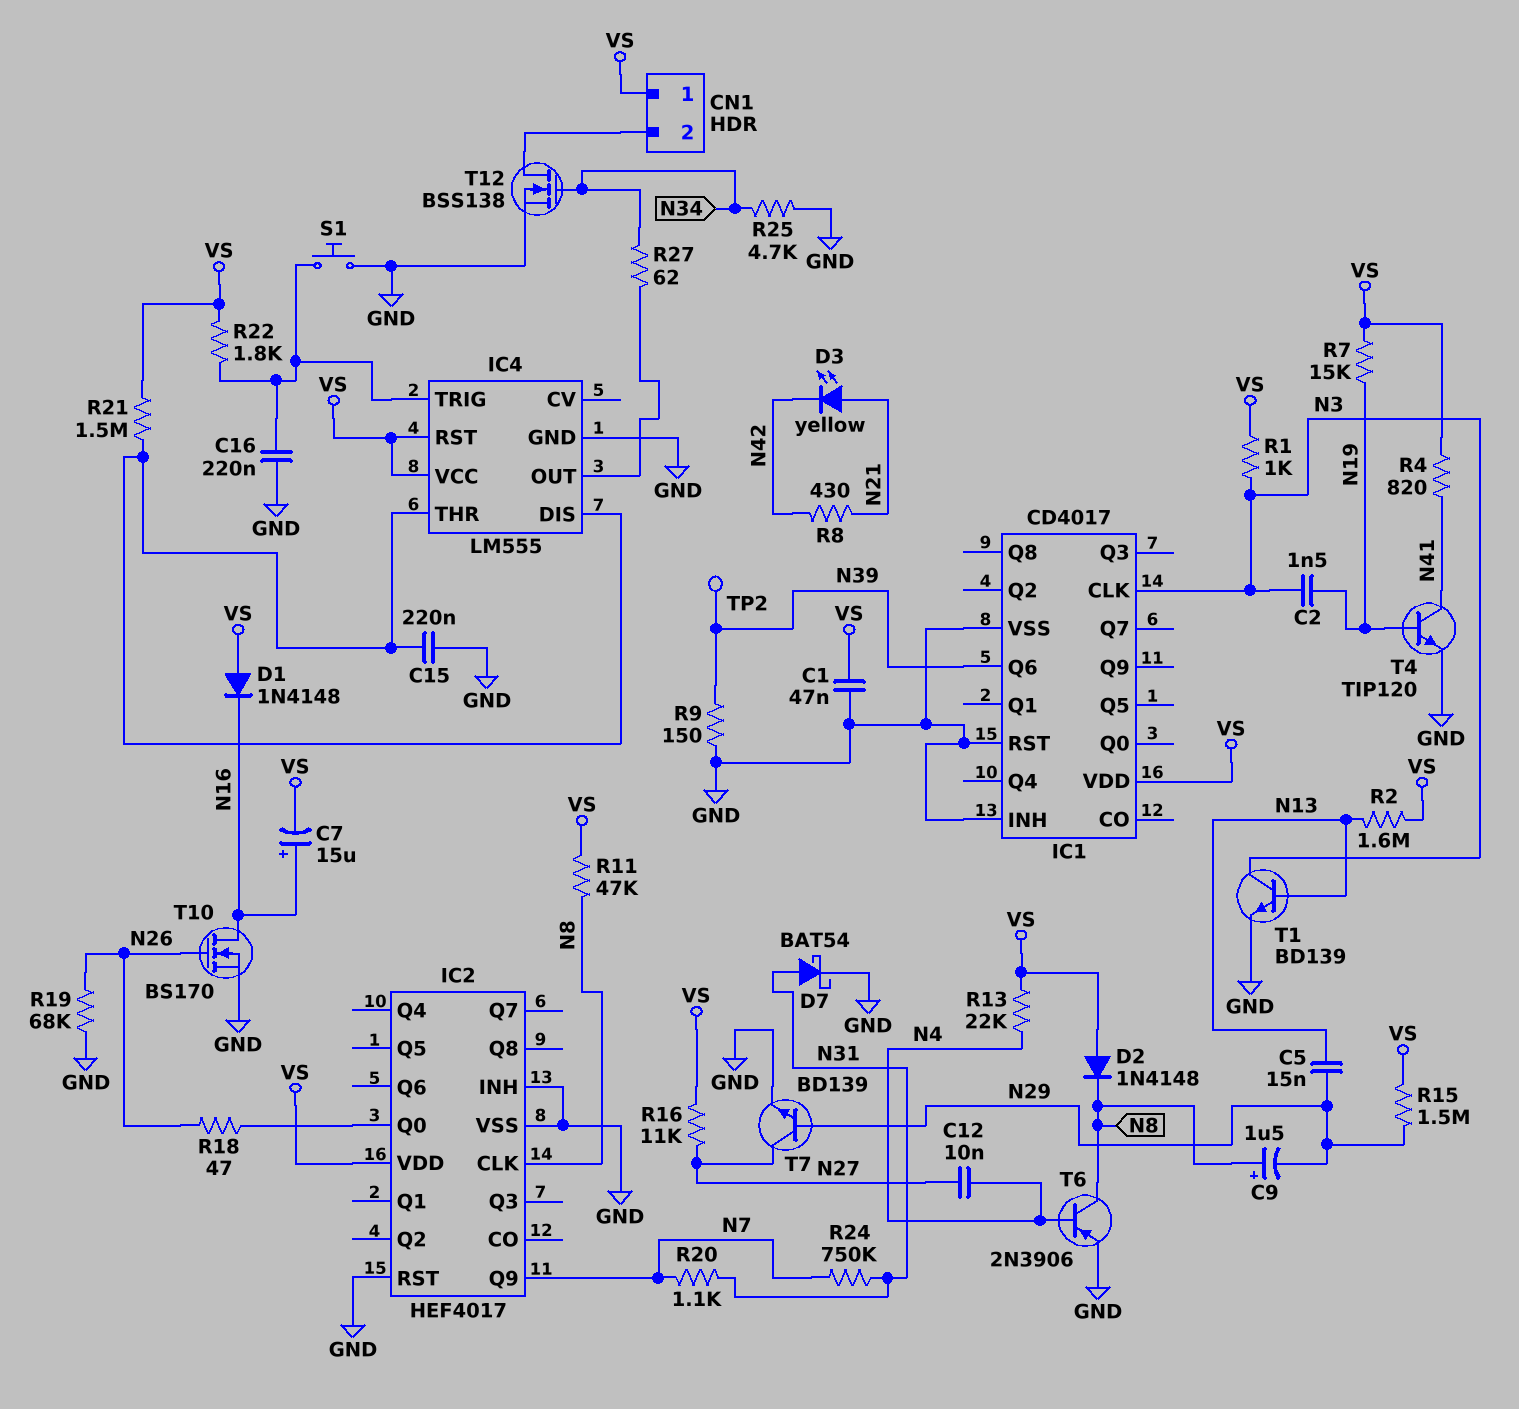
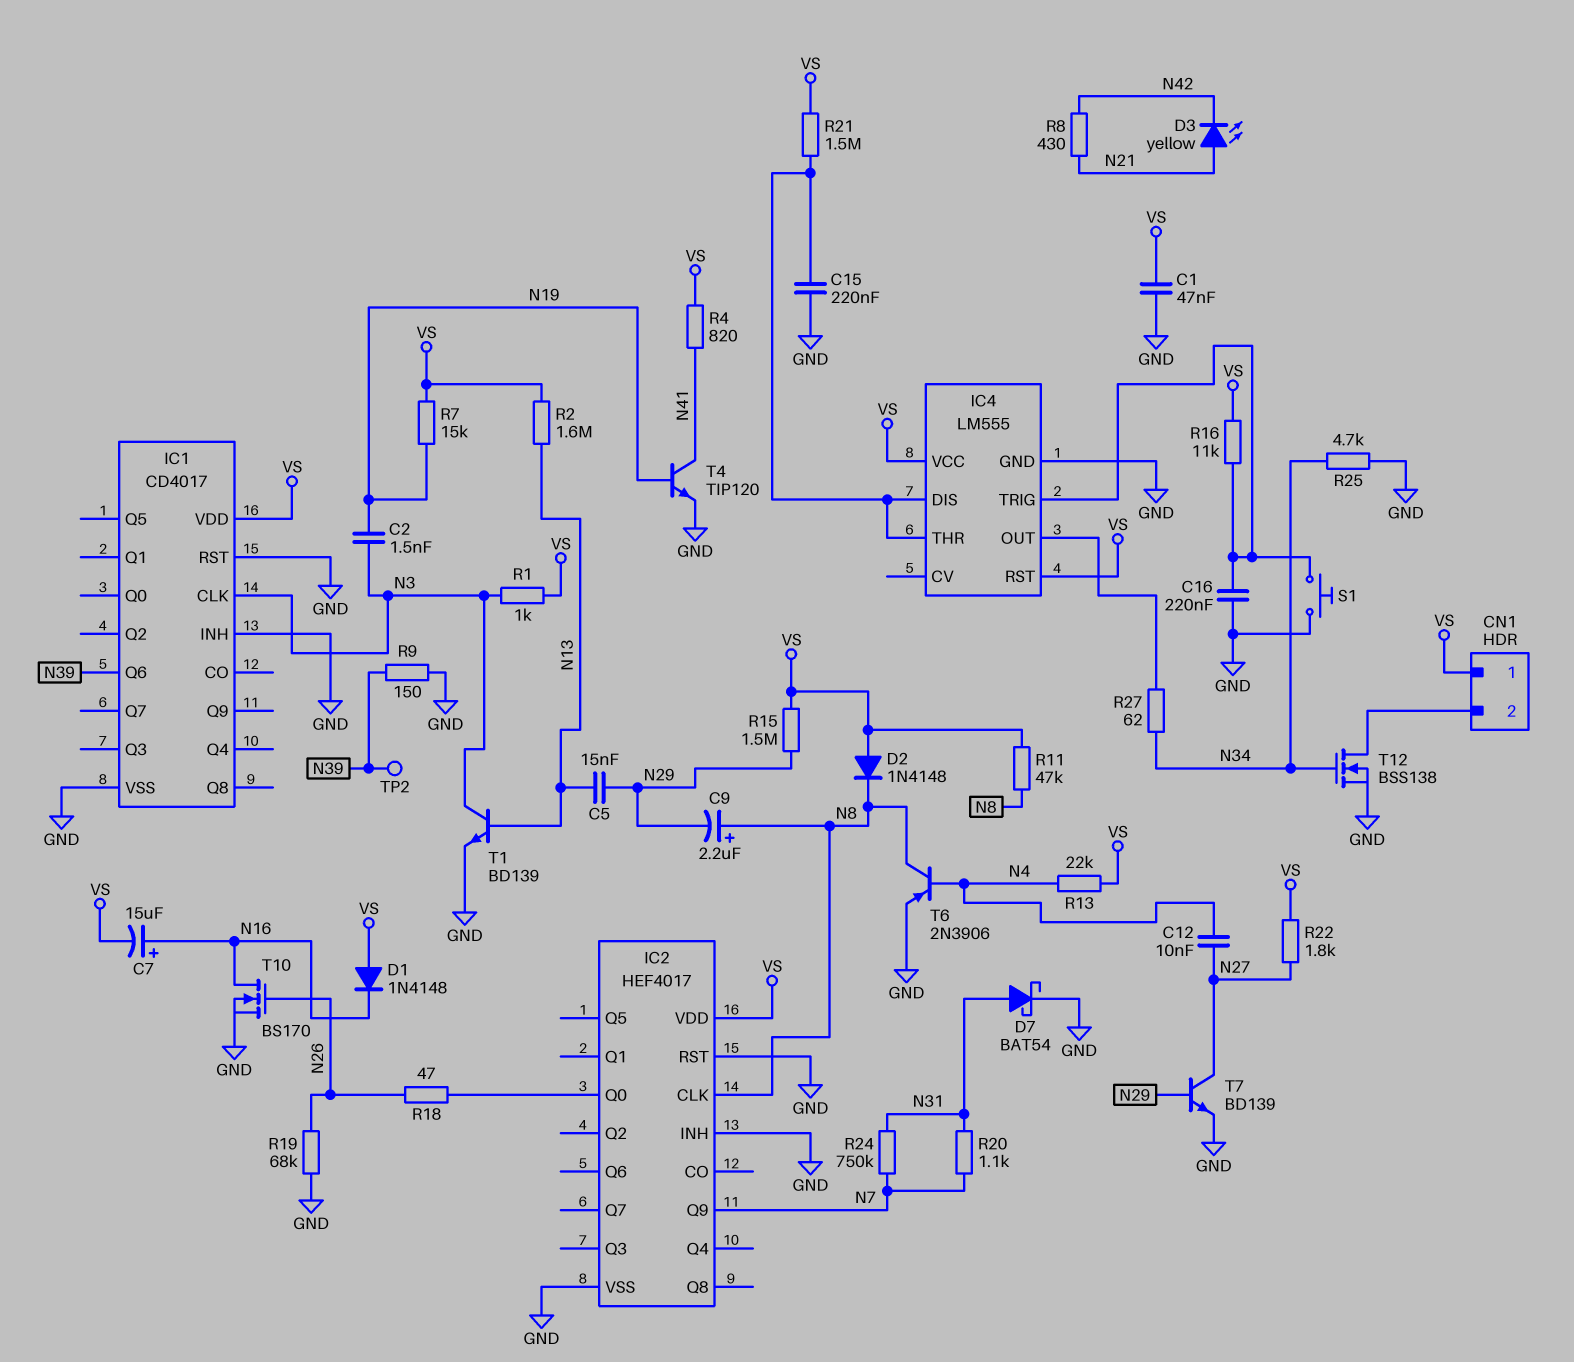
C9: 1.5uF (plus N8, minus N29) -> 2.2uF (plus N8, minus N29)
R16: 11k (N27, VS) -> 11k (IC4/TRIG, VS)
R22: 1.8k (IC4/TRIG, VS) -> 1.8k (N27, VS)

